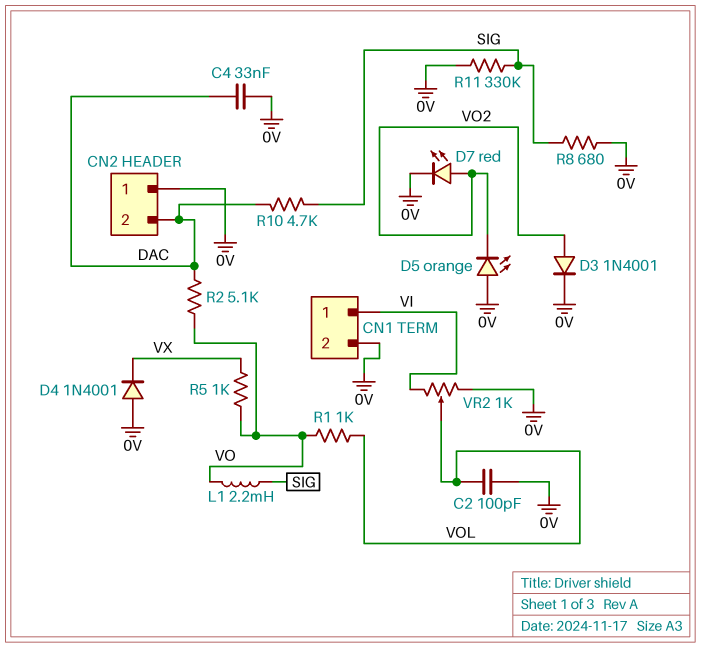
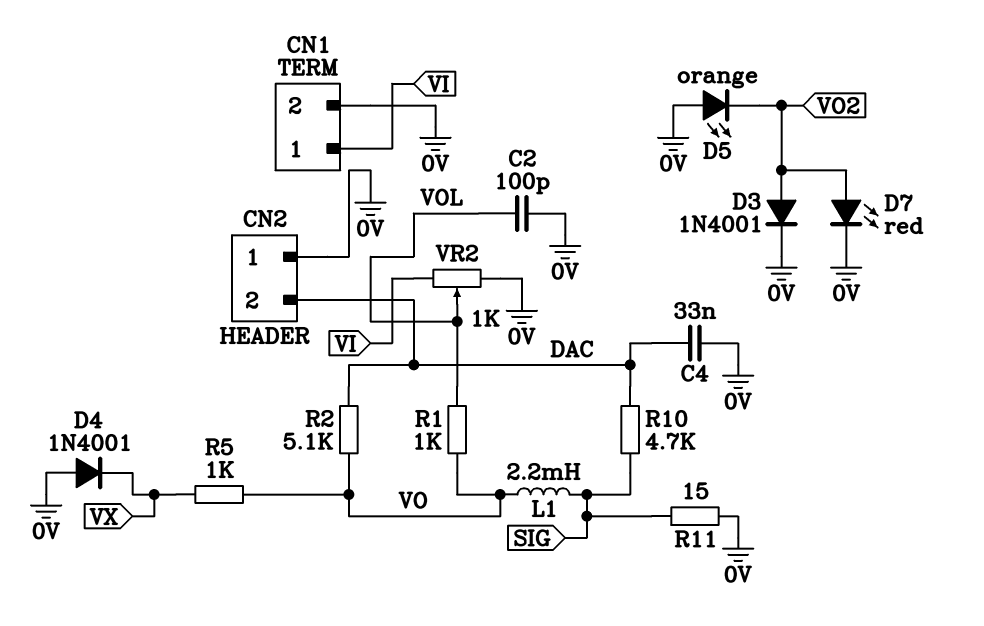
R8: 680 (0V, SIG) -> none
R11: 330k (0V, SIG) -> 15 (0V, SIG)

